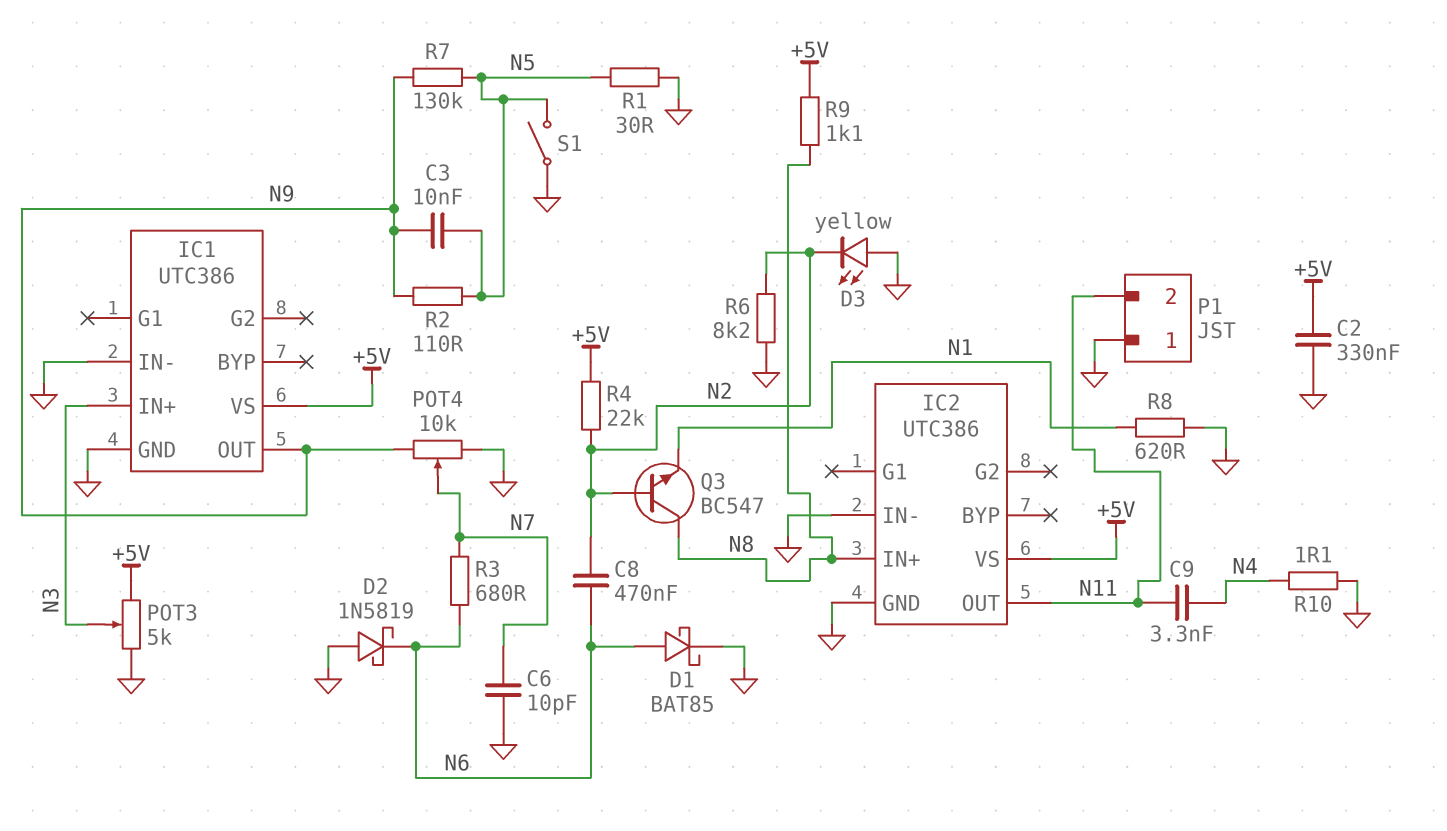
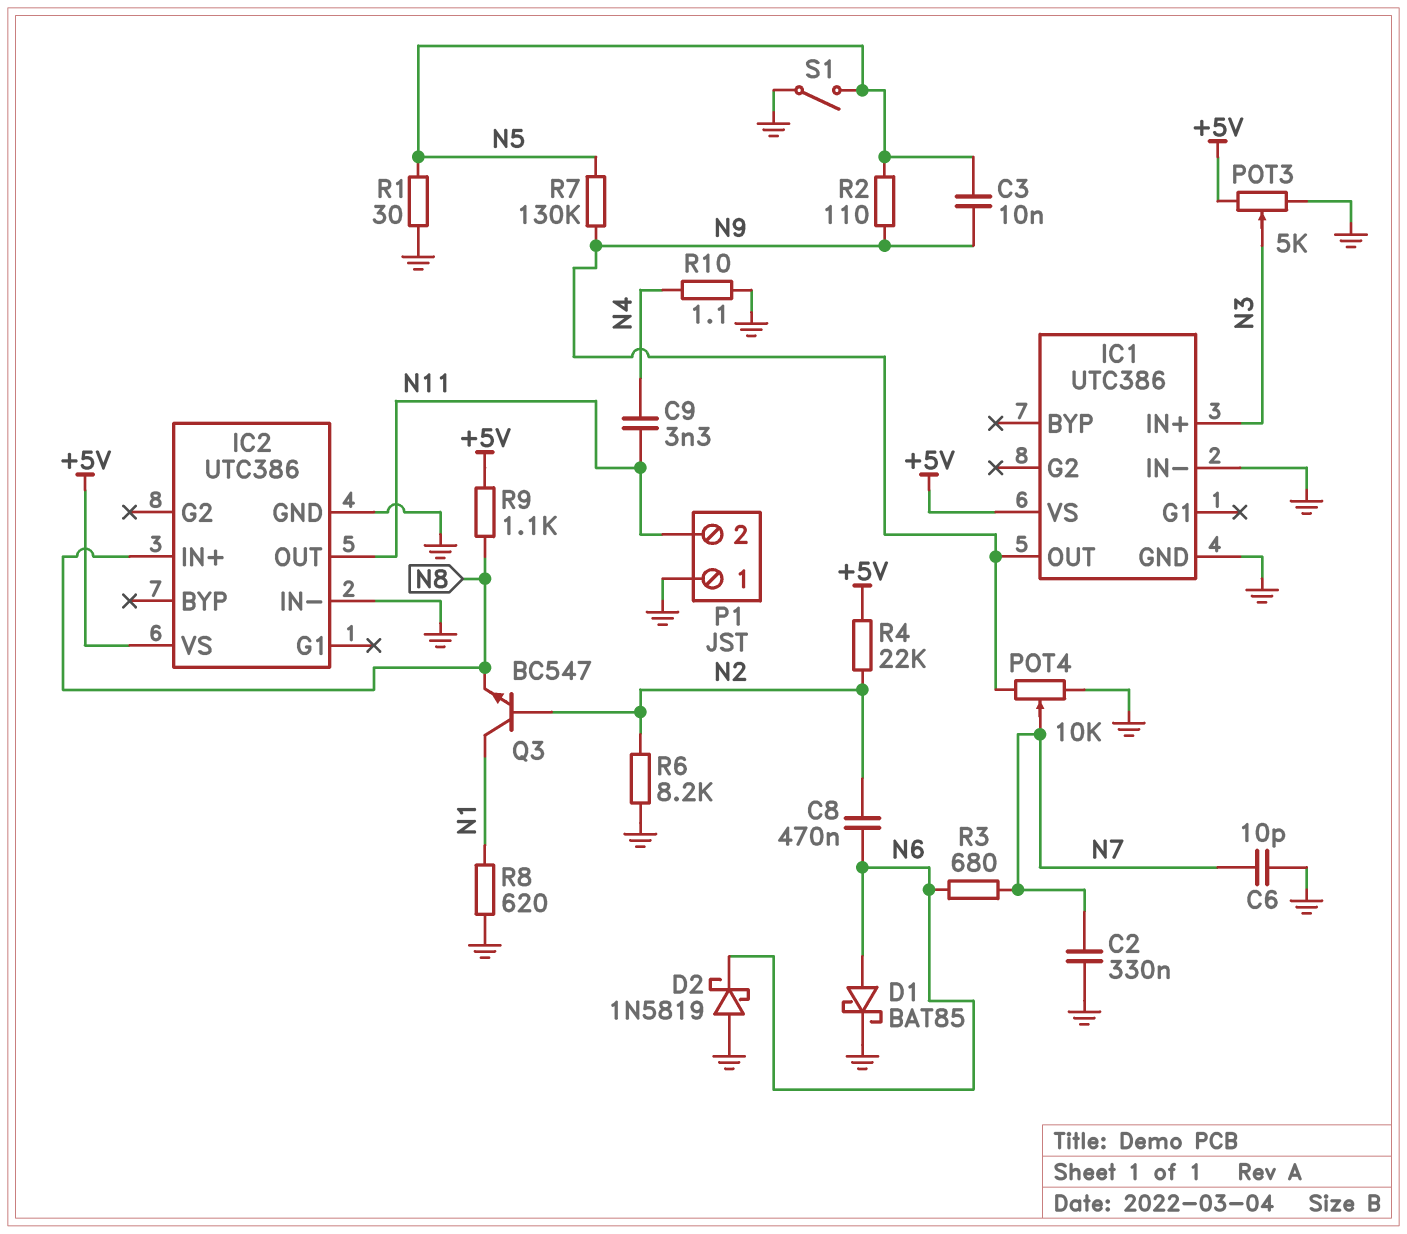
C2: 330nF (+5V, GND) -> 330nF (GND, N7)
D3: LED yellow (A GND, K N2) -> none
Q3: NPN BC547 (B N2, C N8, E N1) -> NPN BC547 (B N2, C N1, E N8)

